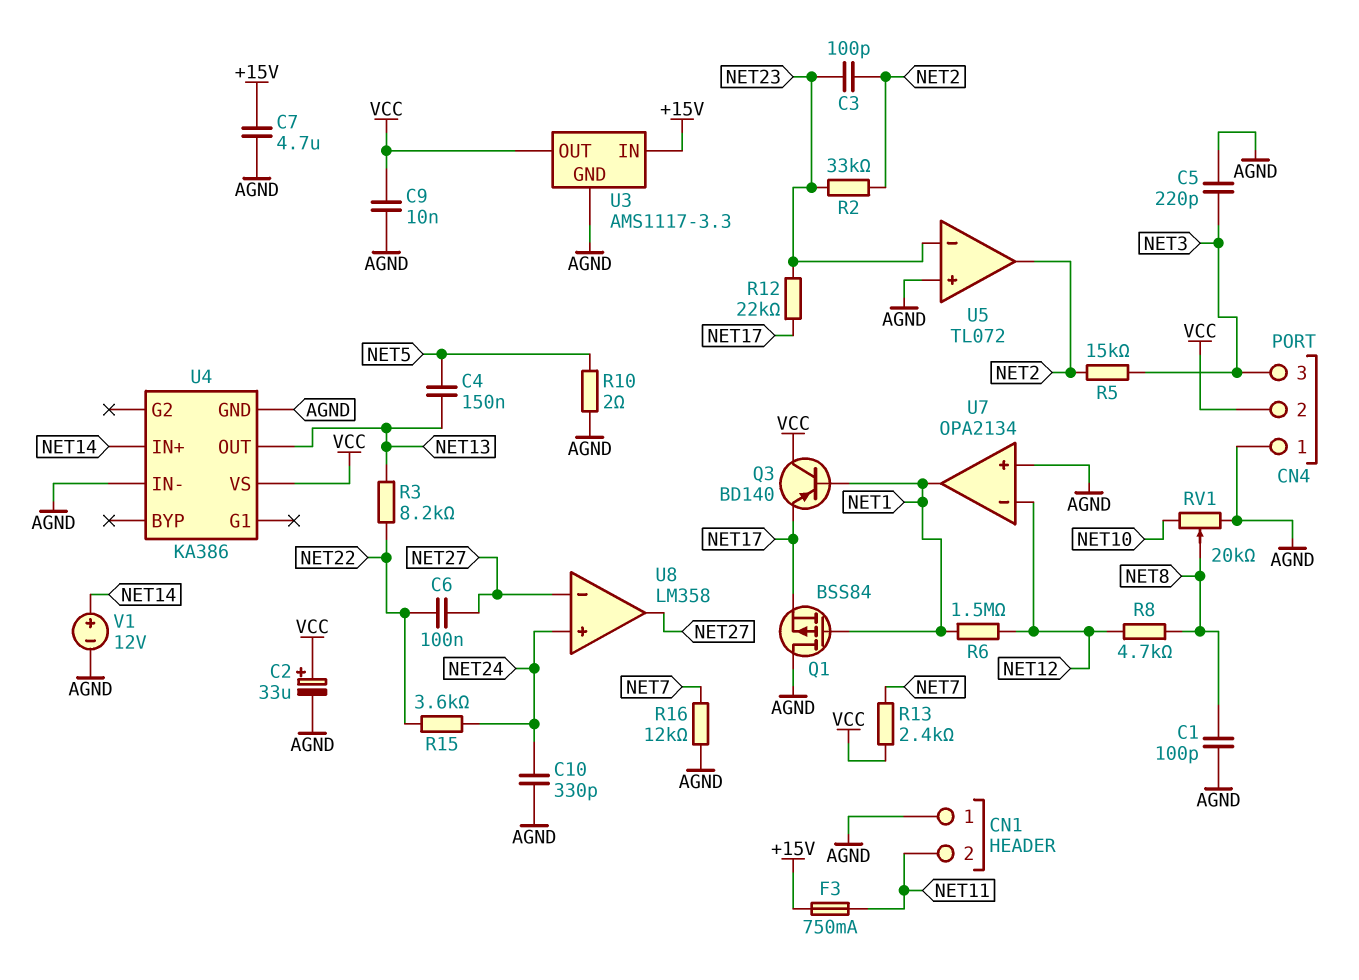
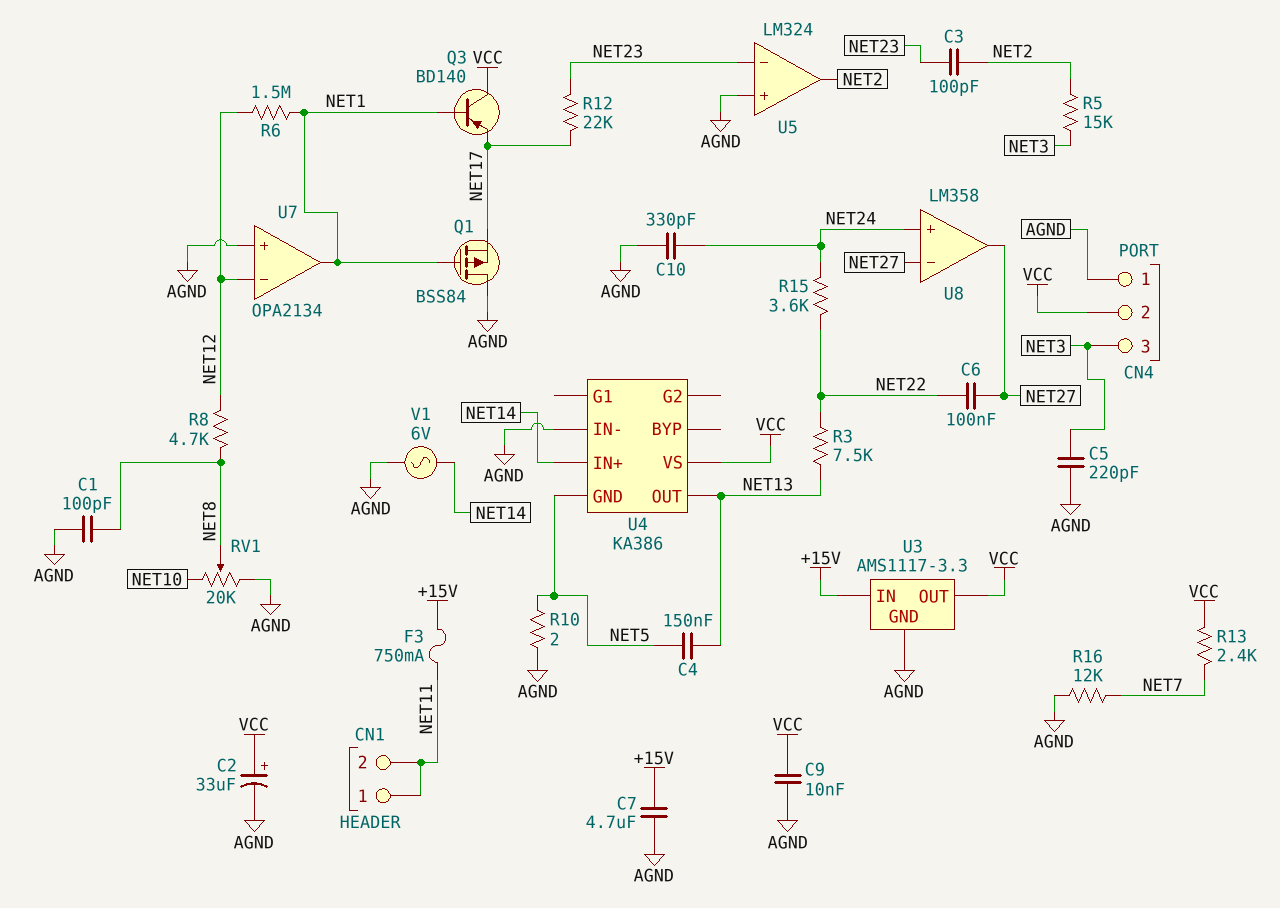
CN1 pin 1: AGND -> NET11
R2: 33k (NET2, NET23) -> none
R3: 8.2k (NET13, NET22) -> 7.5k (NET13, NET22)
U4 pin GND: AGND -> NET5
U5: TL072 -> LM324
V1: 12V (plus NET14, minus AGND) -> AC 6V (AGND, NET14)

